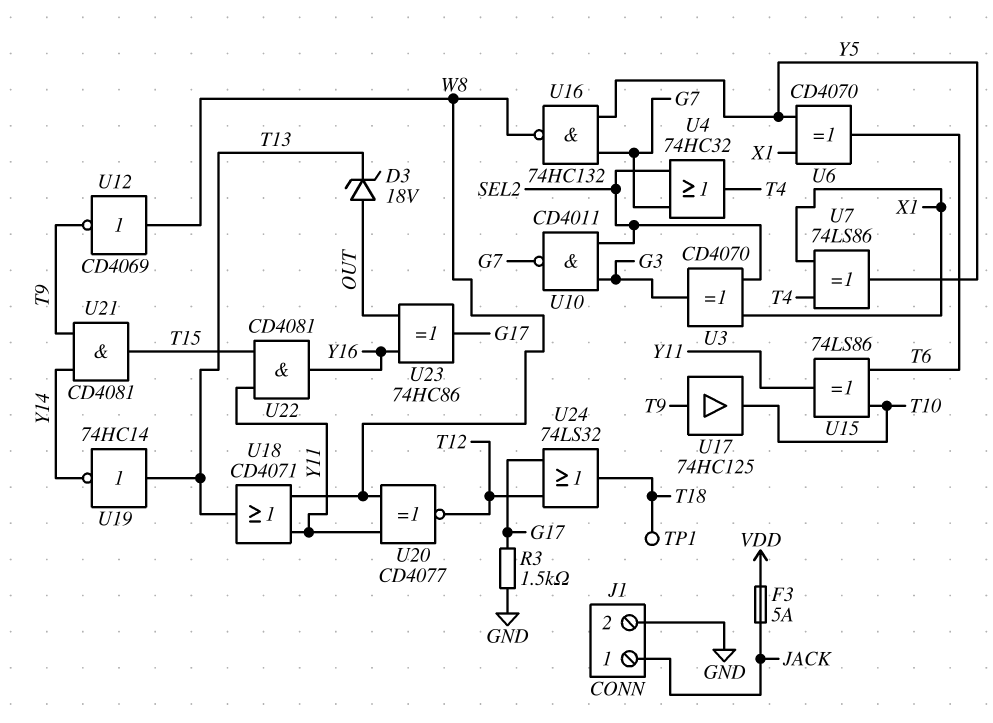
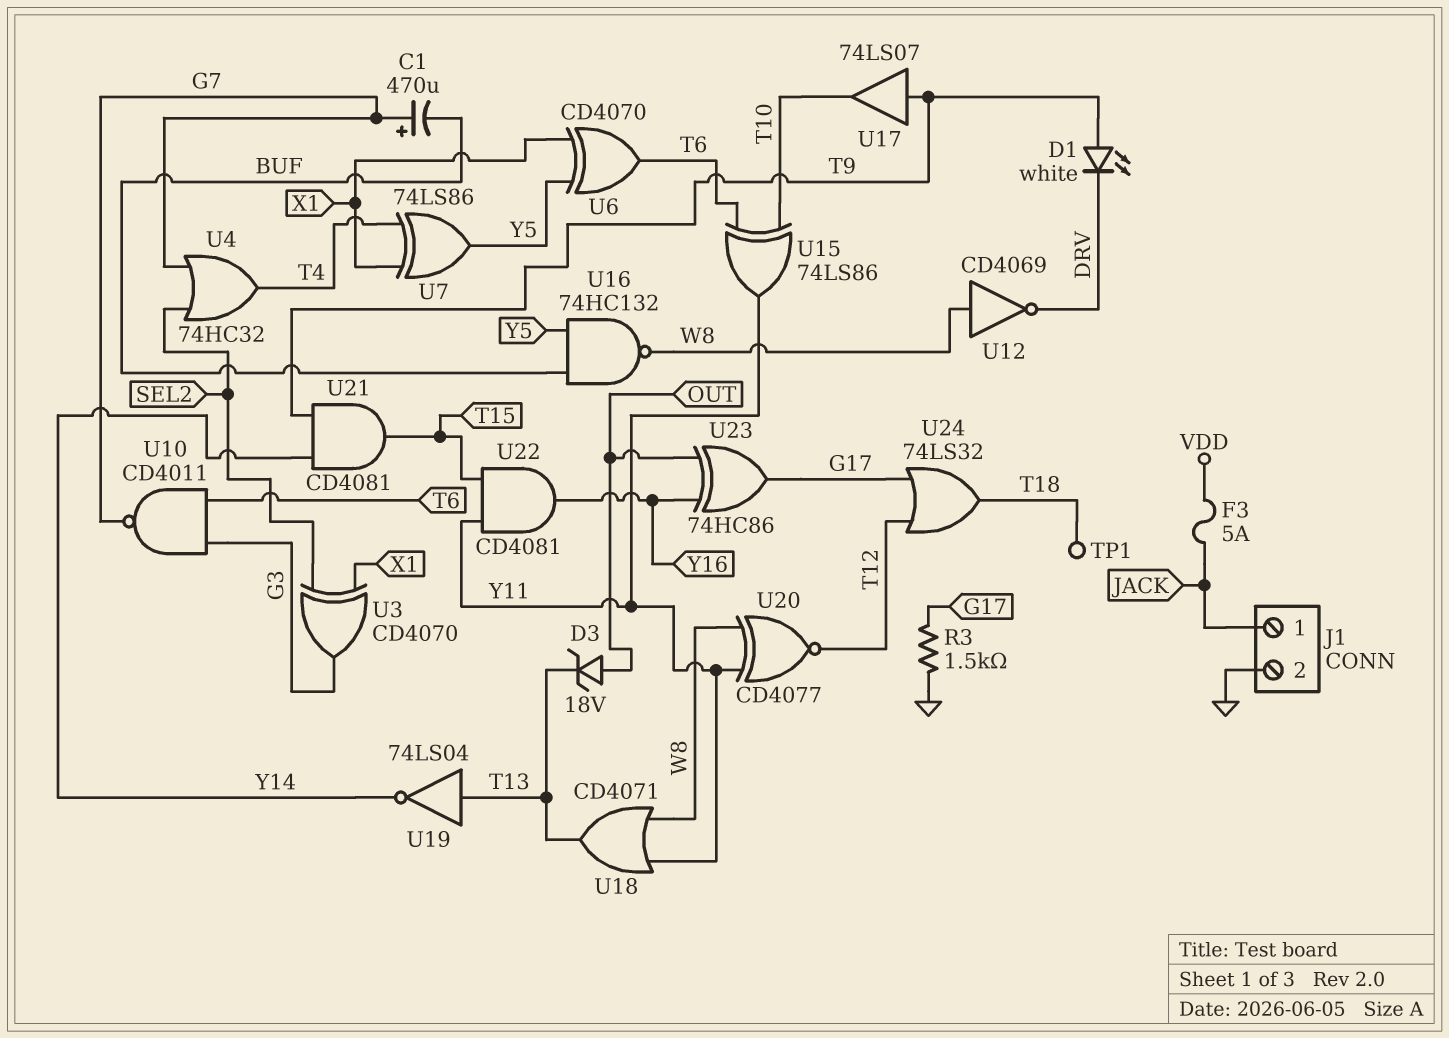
C1: none -> 470uF (plus G7, minus BUF)
D1: none -> LED white (A T9, K DRV)
U10: NAND CD4011 (in G3, in SEL2, out G7) -> NAND CD4011 (in G3, in T6, out G7)
U12: NOT CD4069 (in W8, out T9) -> NOT CD4069 (in W8, out DRV)
U16: NAND 74HC132 (in G7, in Y5, out W8) -> NAND 74HC132 (in BUF, in Y5, out W8)
U17: buffer 74HC125 (in T9, out T10) -> buffer 74LS07 (in T9, out T10)
U19: NOT 74HC14 (in T13, out Y14) -> NOT 74LS04 (in T13, out Y14)

